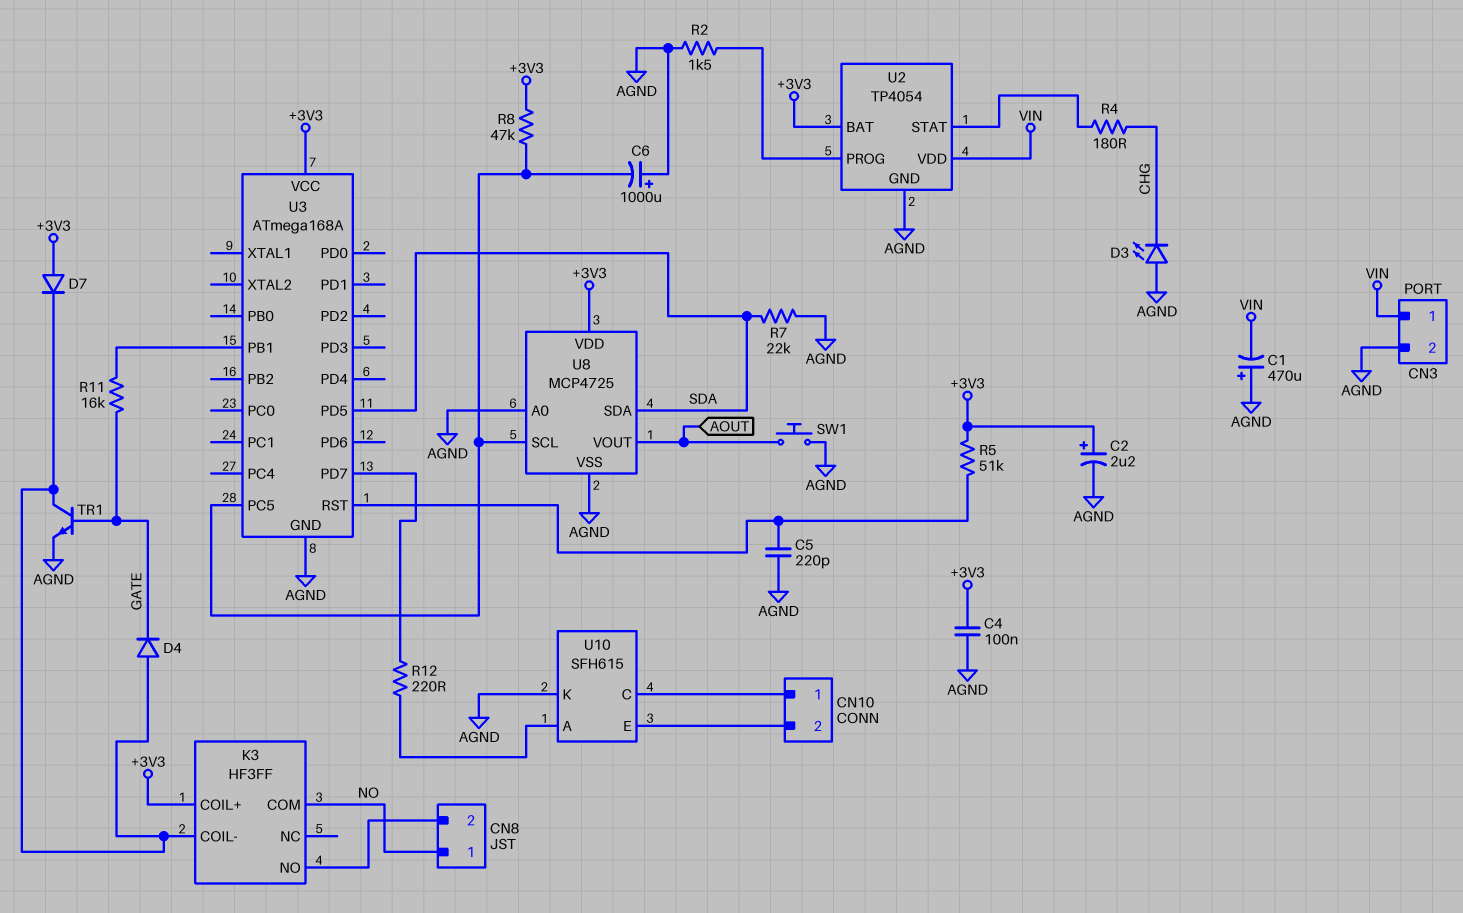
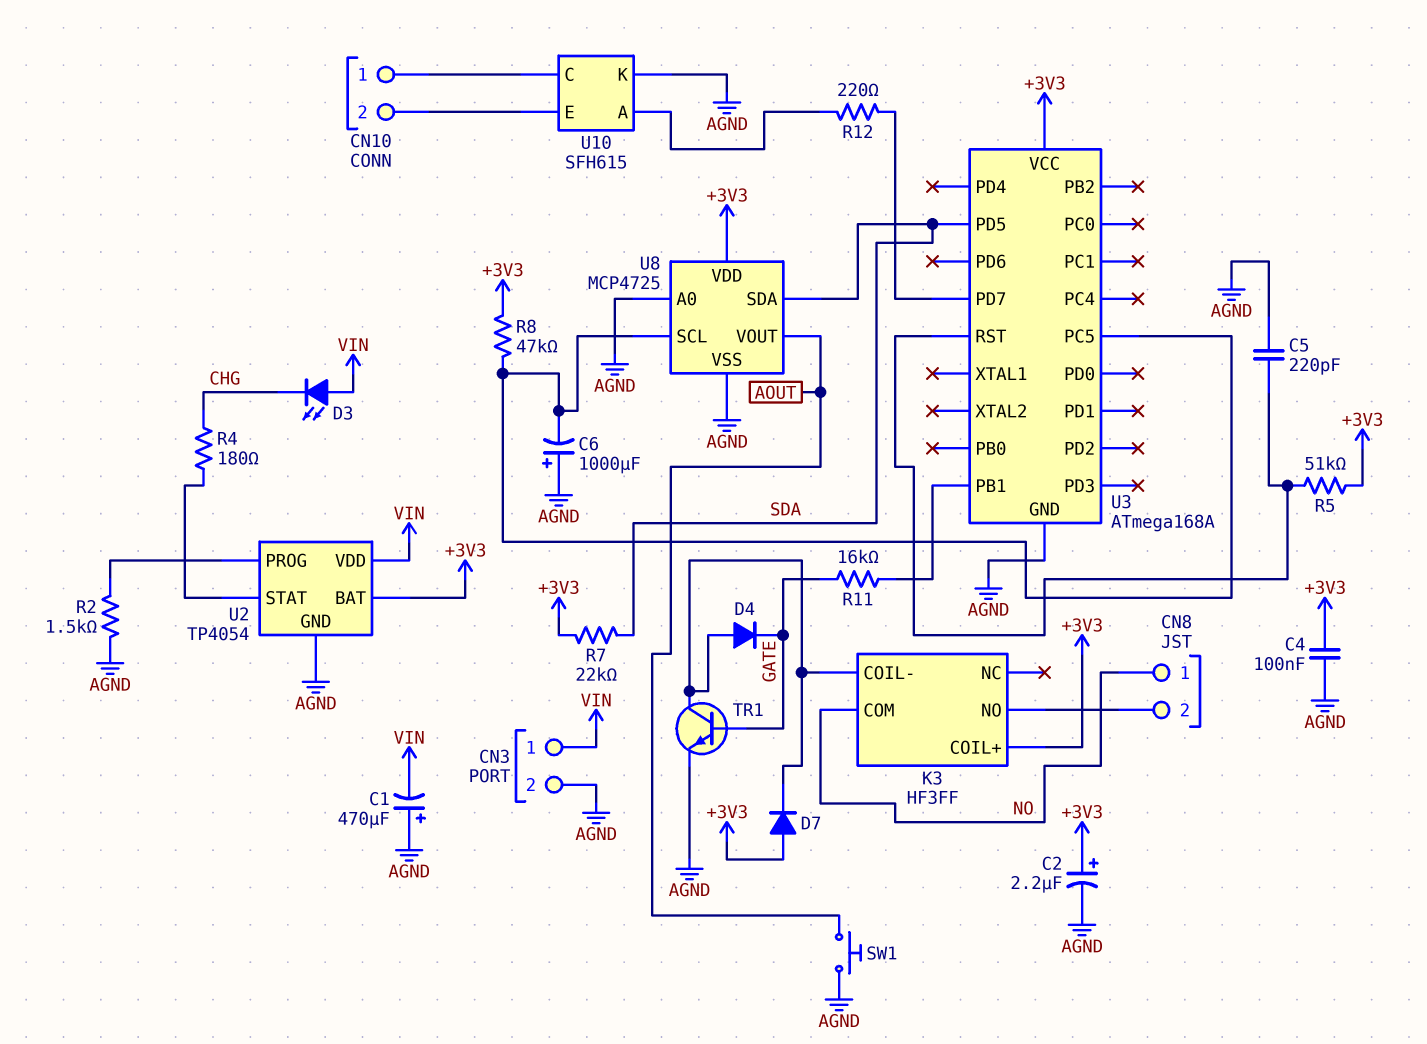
D3: LED (A AGND, K CHG) -> LED (A VIN, K CHG)
R7: 22k (AGND, SDA) -> 22k (+3V3, SDA)

